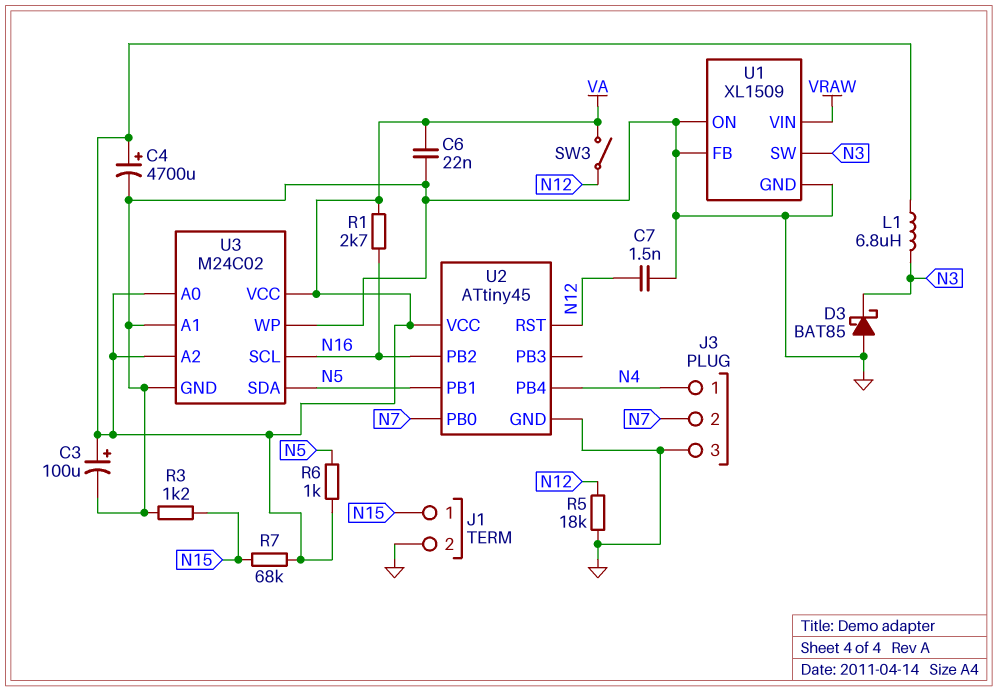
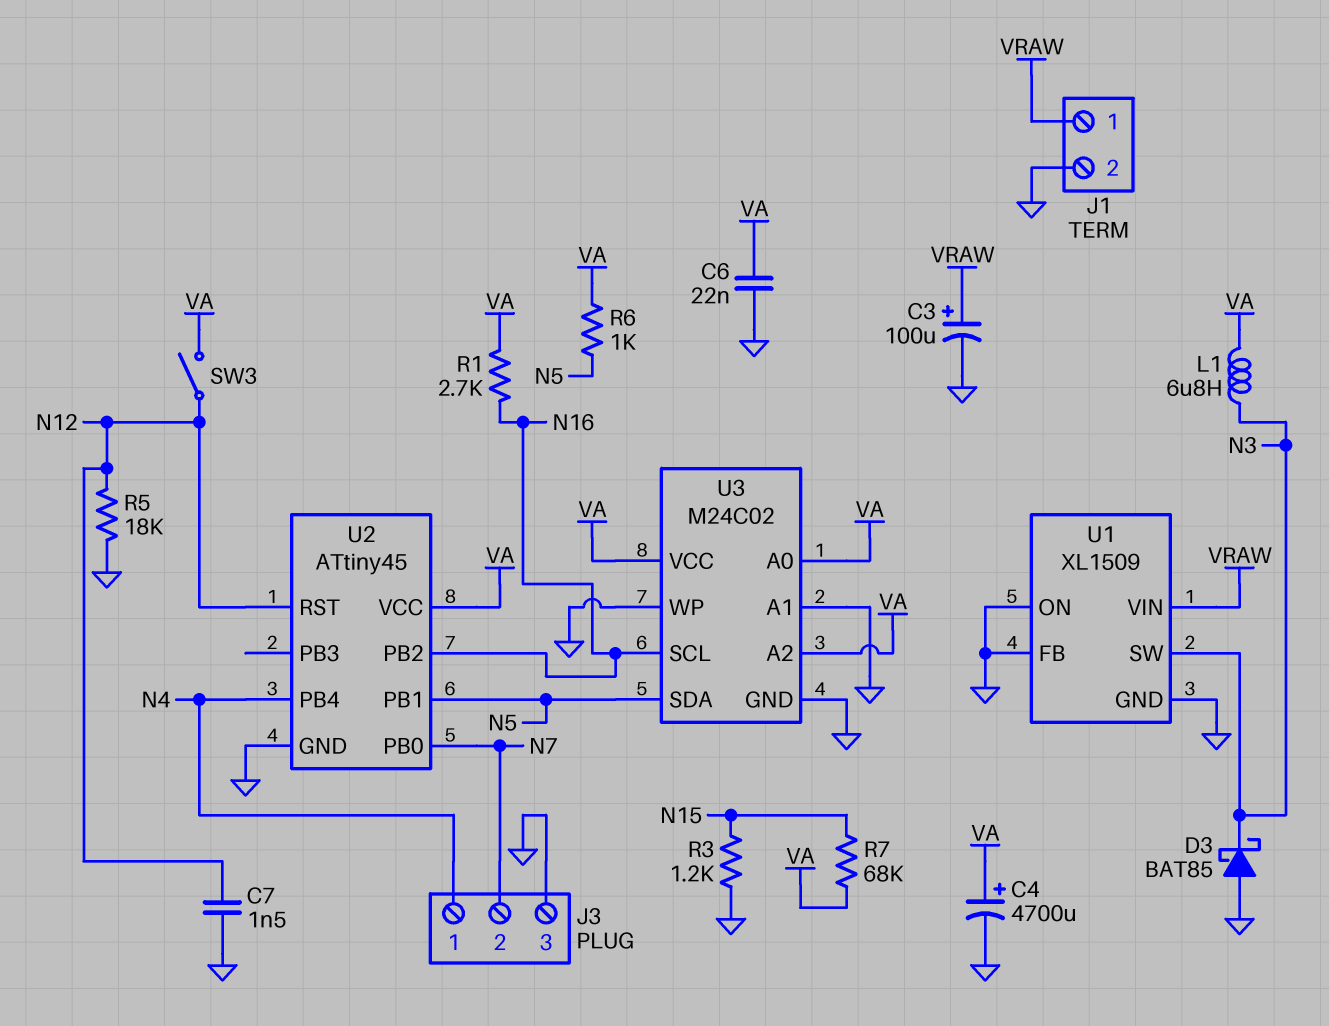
C3: 100uF (plus VA, minus GND) -> 100uF (plus VRAW, minus GND)
J1 pin 1: N15 -> VRAW

